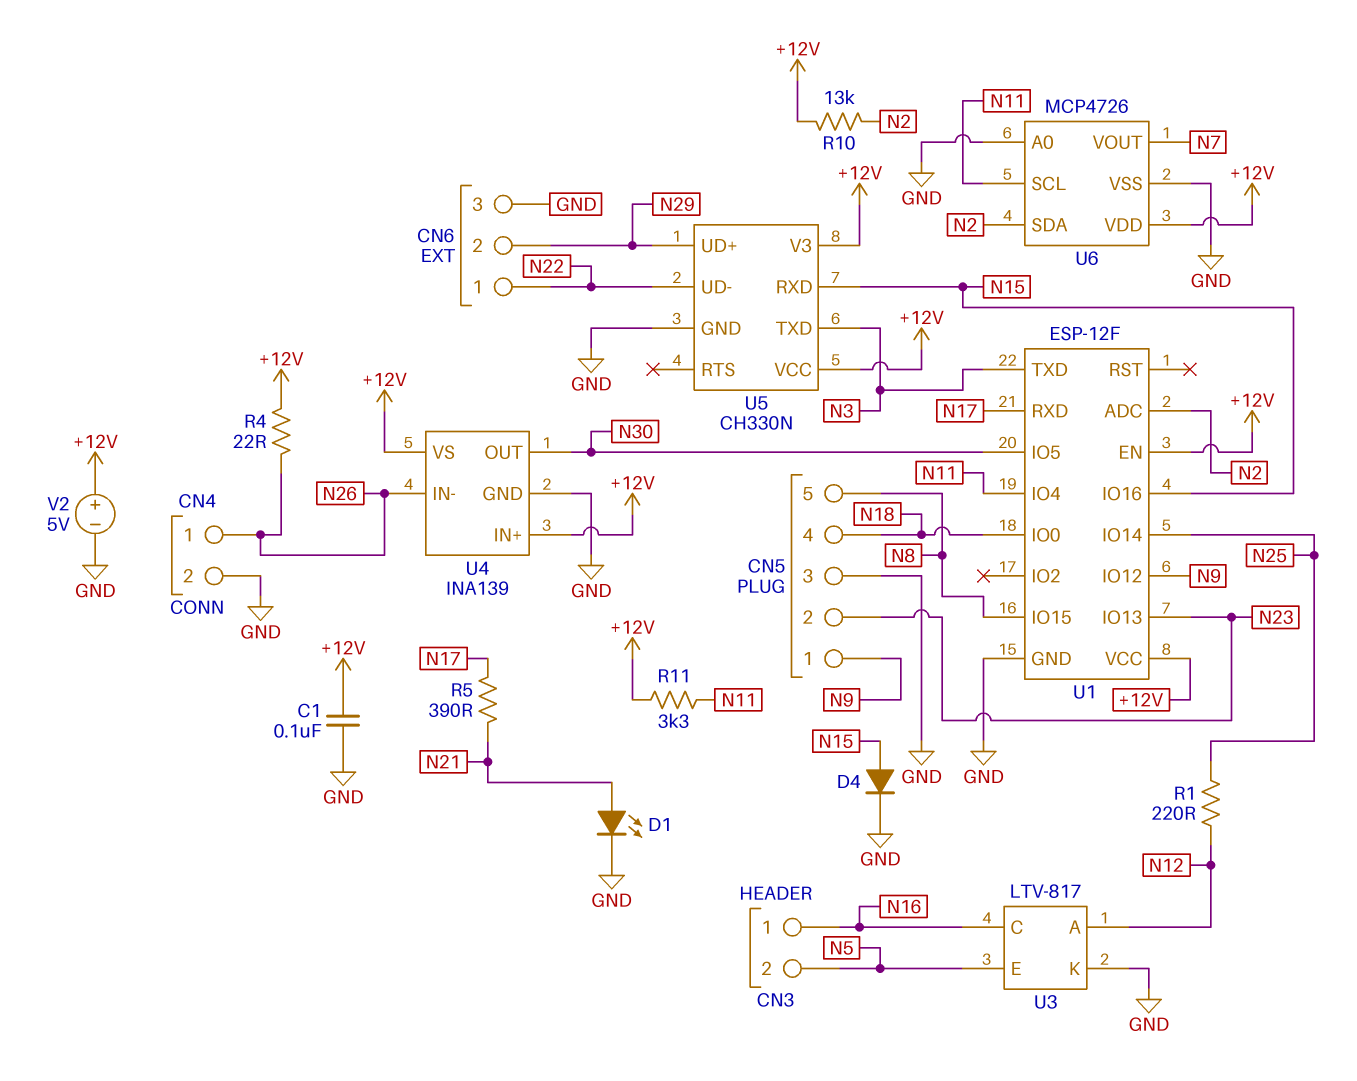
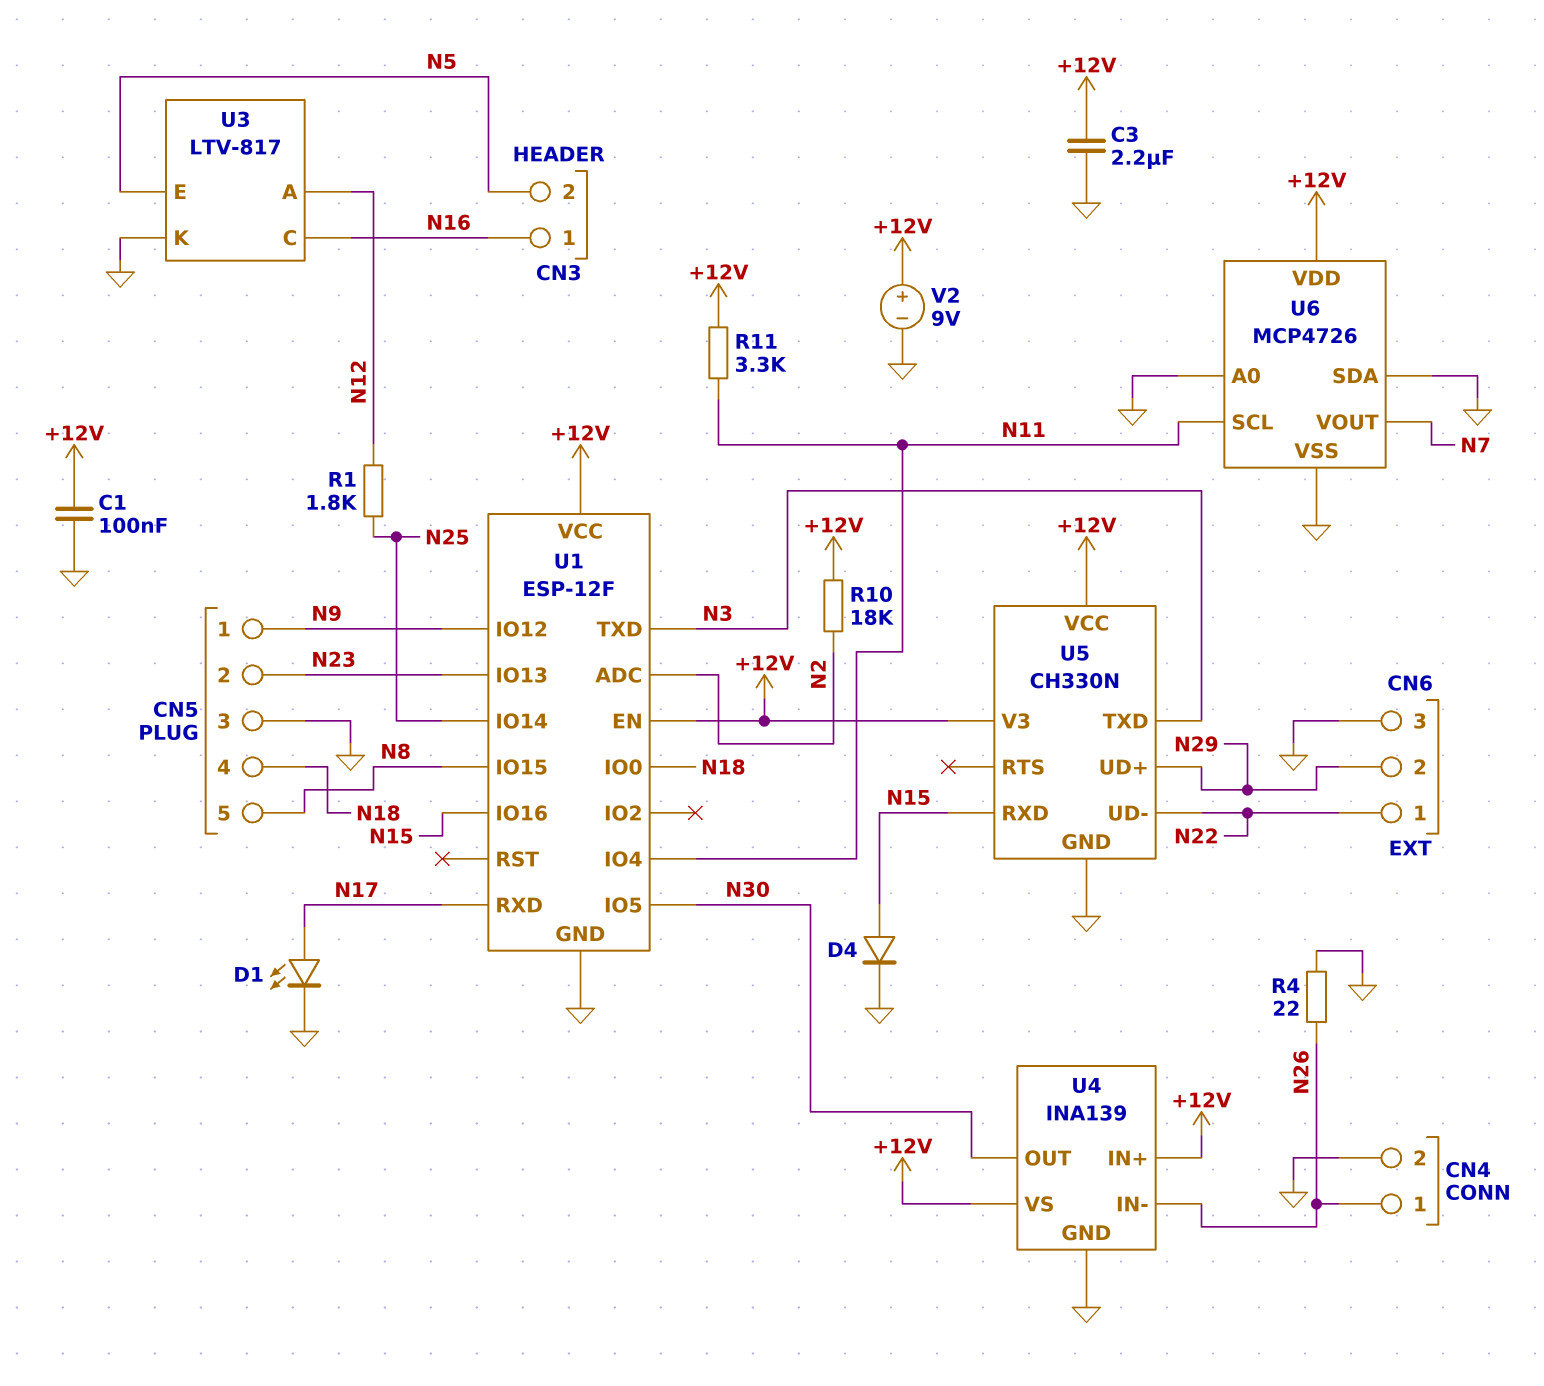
C3: none -> 2.2uF (+12V, GND)
D1: LED (A N21, K GND) -> LED (A N17, K GND)
R1: 220 (N12, N25) -> 1.8k (N12, N25)
R4: 22 (+12V, N26) -> 22 (GND, N26)
R5: 390 (N17, N21) -> none
R10: 13k (+12V, N2) -> 18k (+12V, N2)
U6 pin SDA: N2 -> GND
V2: 5V (plus +12V, minus GND) -> 9V (plus +12V, minus GND)

